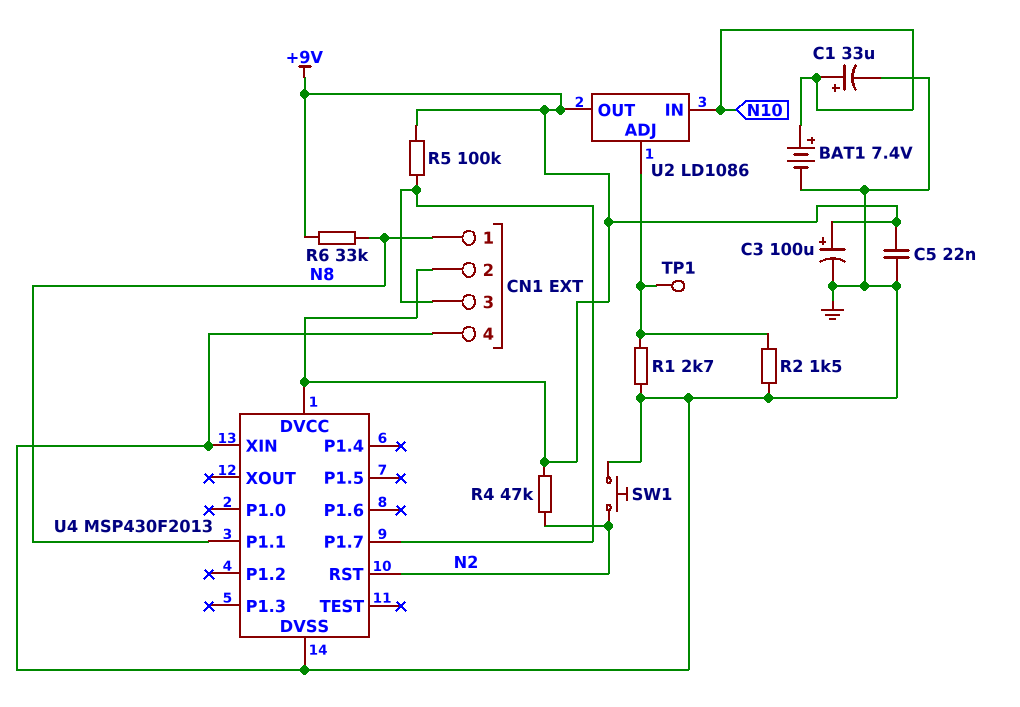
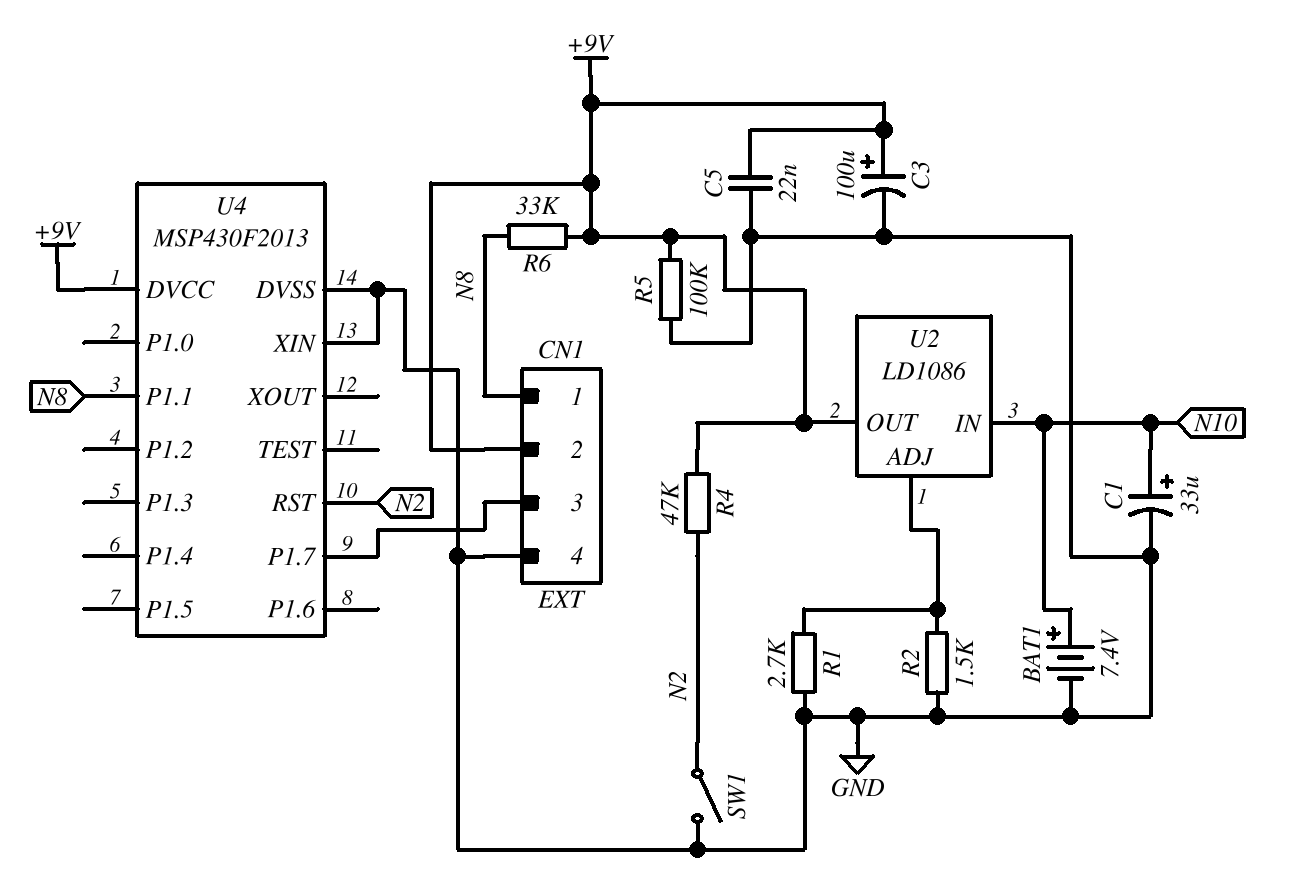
R5: 100k (+9V, CN1/3) -> 100k (+9V, GND)
SW1: button (GND, N2) -> switch (GND, N2)
TP1: test point (U2/ADJ) -> none

